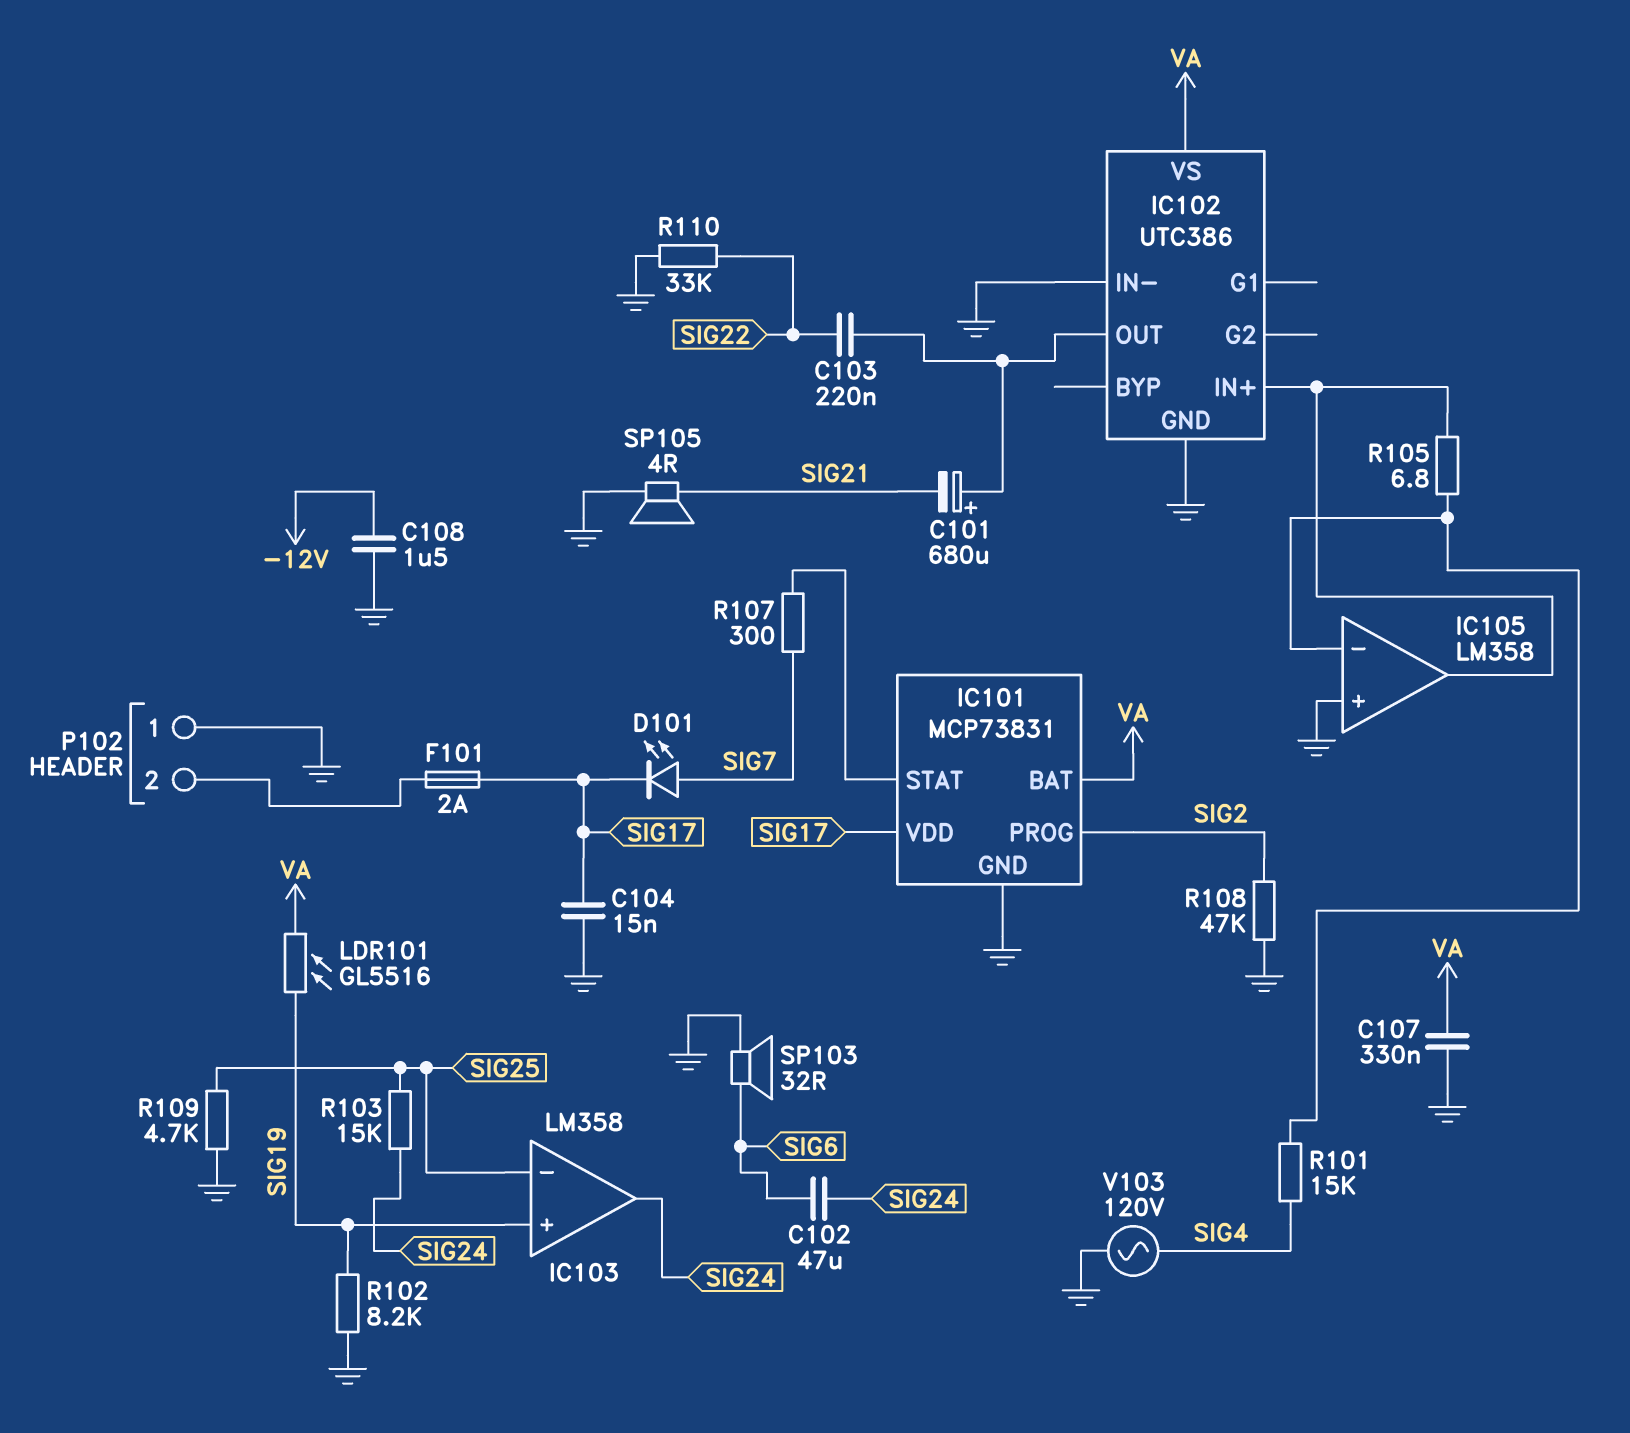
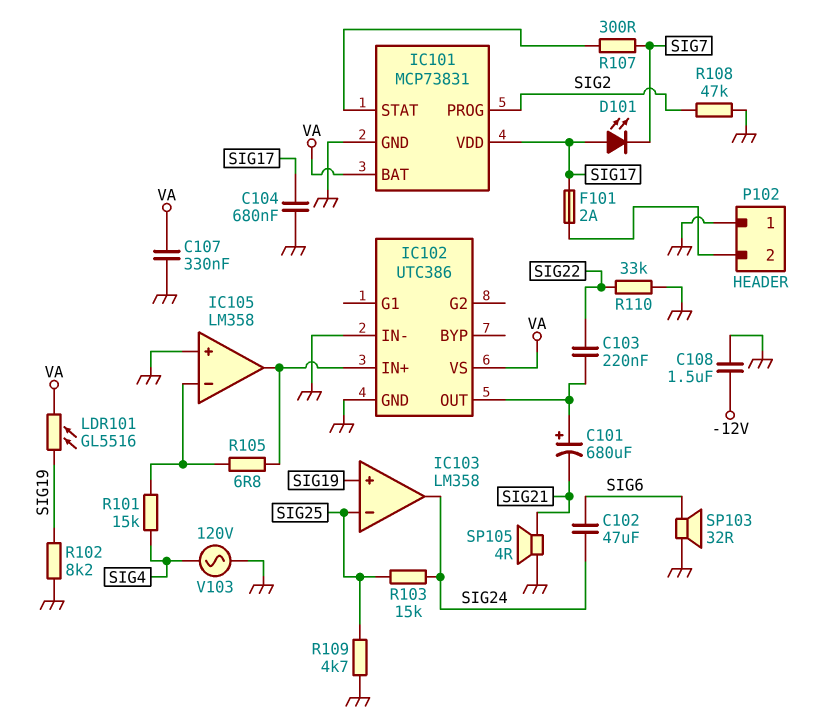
C104: 15nF (GND, SIG17) -> 680nF (GND, SIG17)
D101: LED (A SIG7, K SIG17) -> LED (A SIG17, K SIG7)

